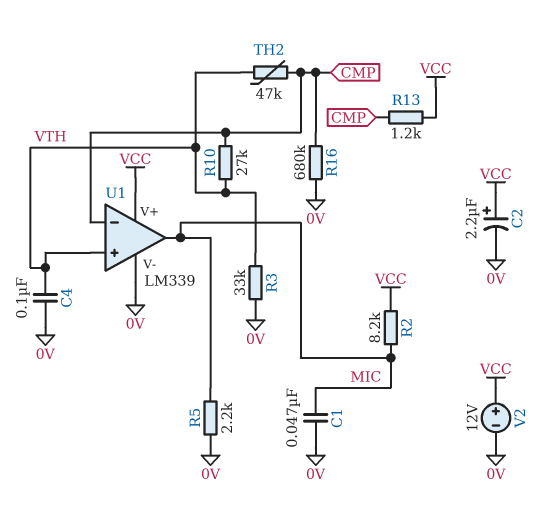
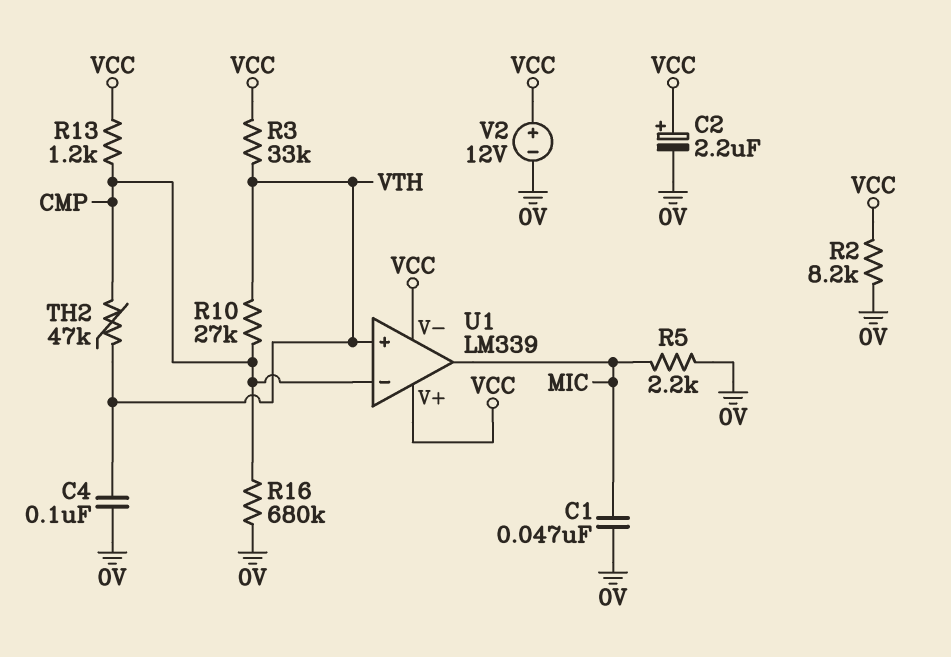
R2: 8.2k (MIC, VCC) -> 8.2k (0V, VCC)
R3: 33k (0V, VTH) -> 33k (VCC, VTH)
U1 pin V-: 0V -> VCC

